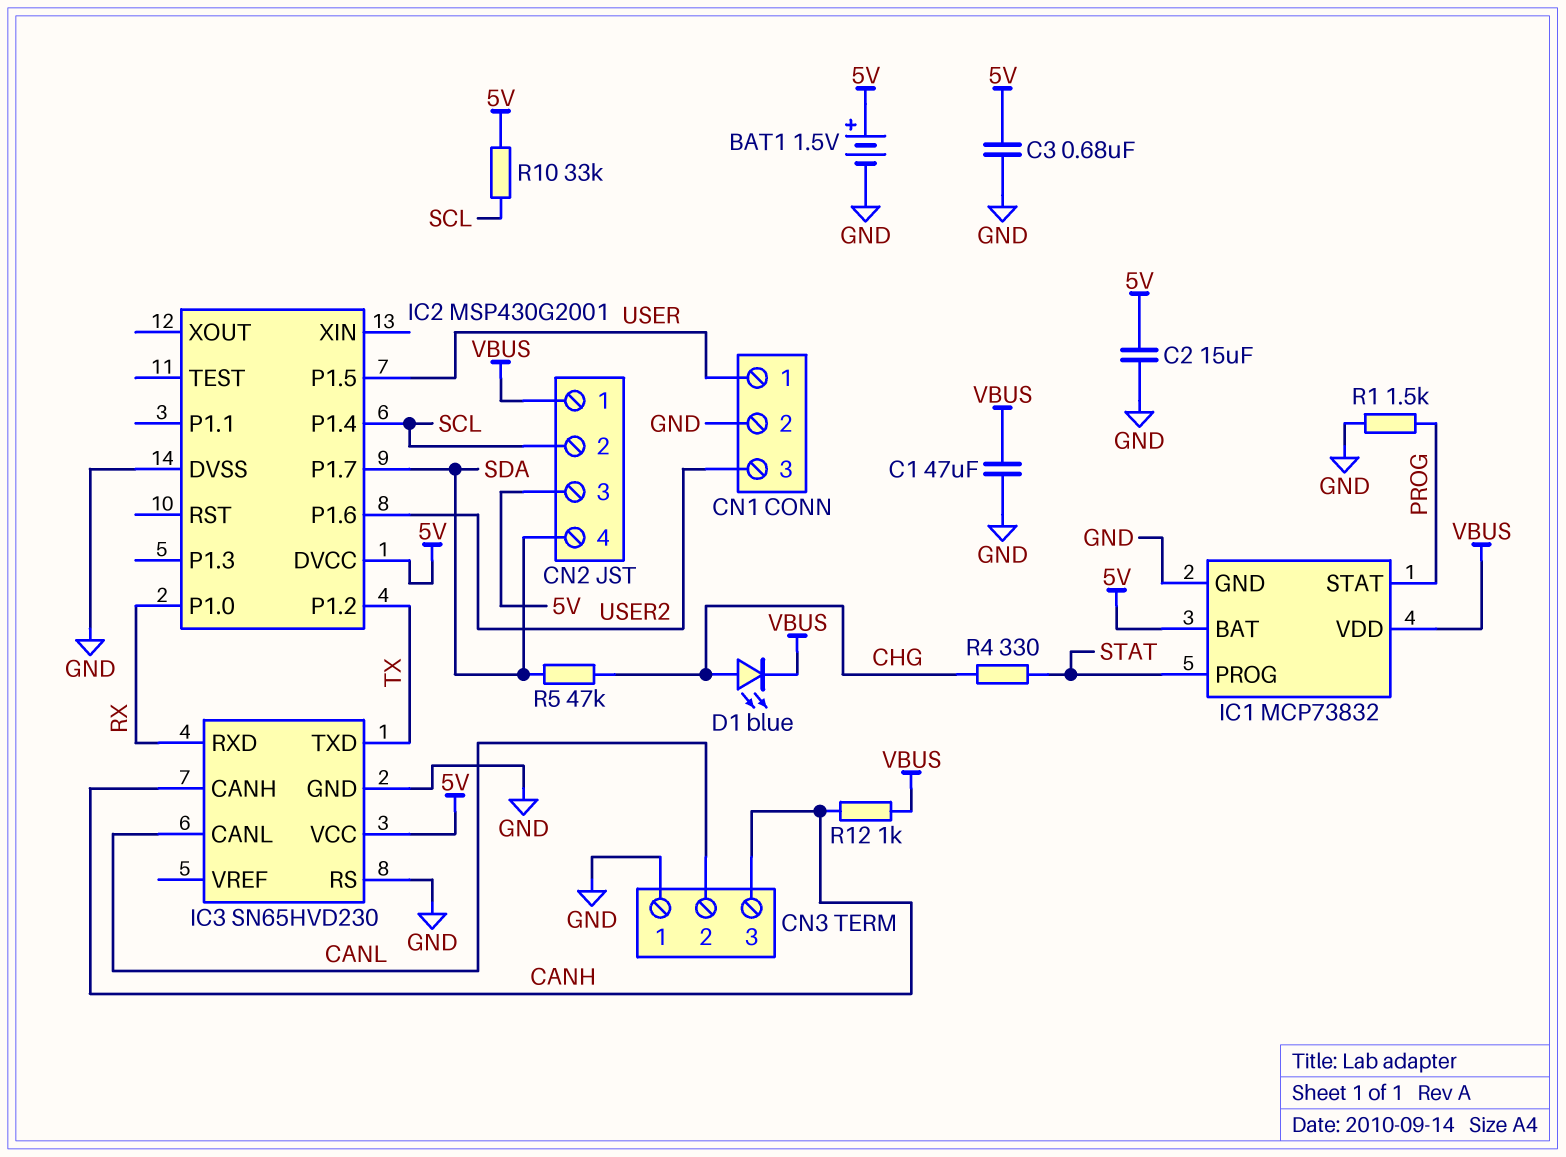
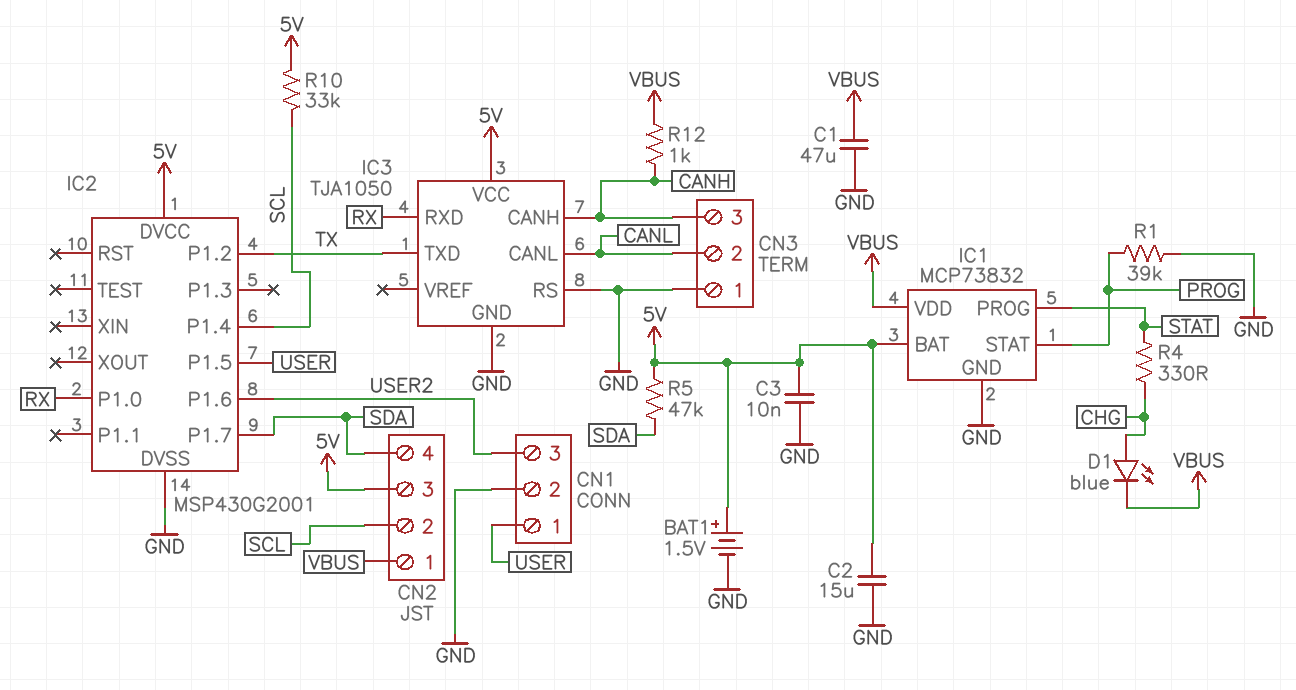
C3: 680nF (5V, GND) -> 10nF (5V, GND)
IC3: SN65HVD230 -> TJA1050
R1: 1.5k (GND, PROG) -> 39k (GND, PROG)
R5: 47k (CHG, SDA) -> 47k (5V, SDA)

